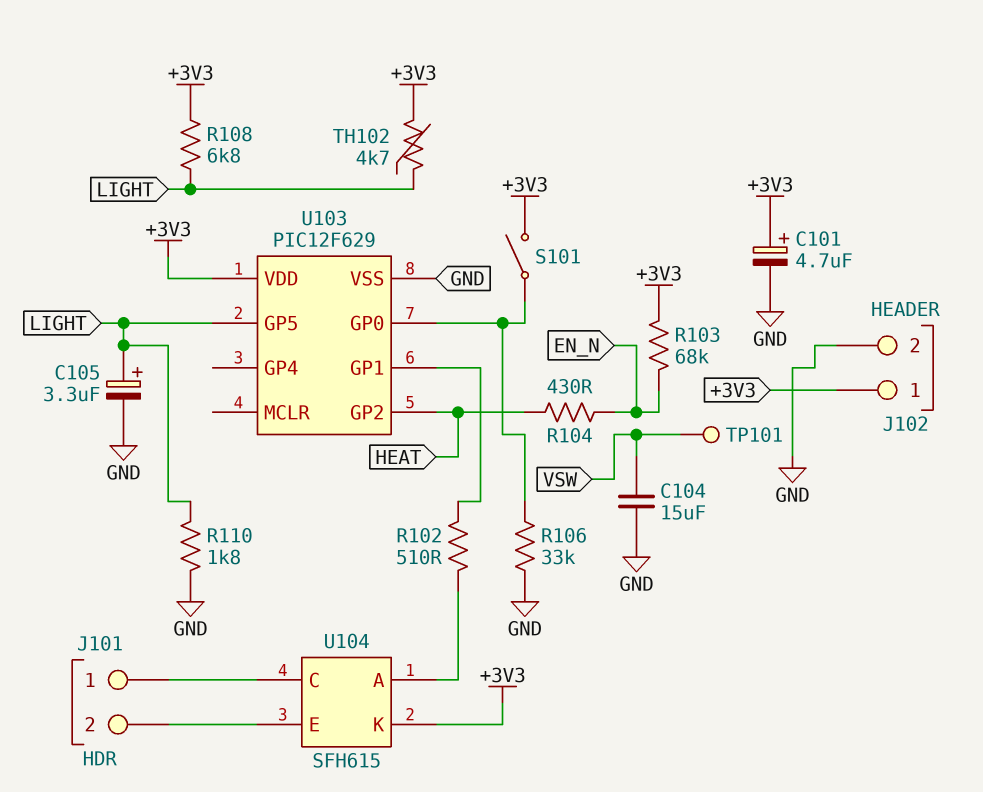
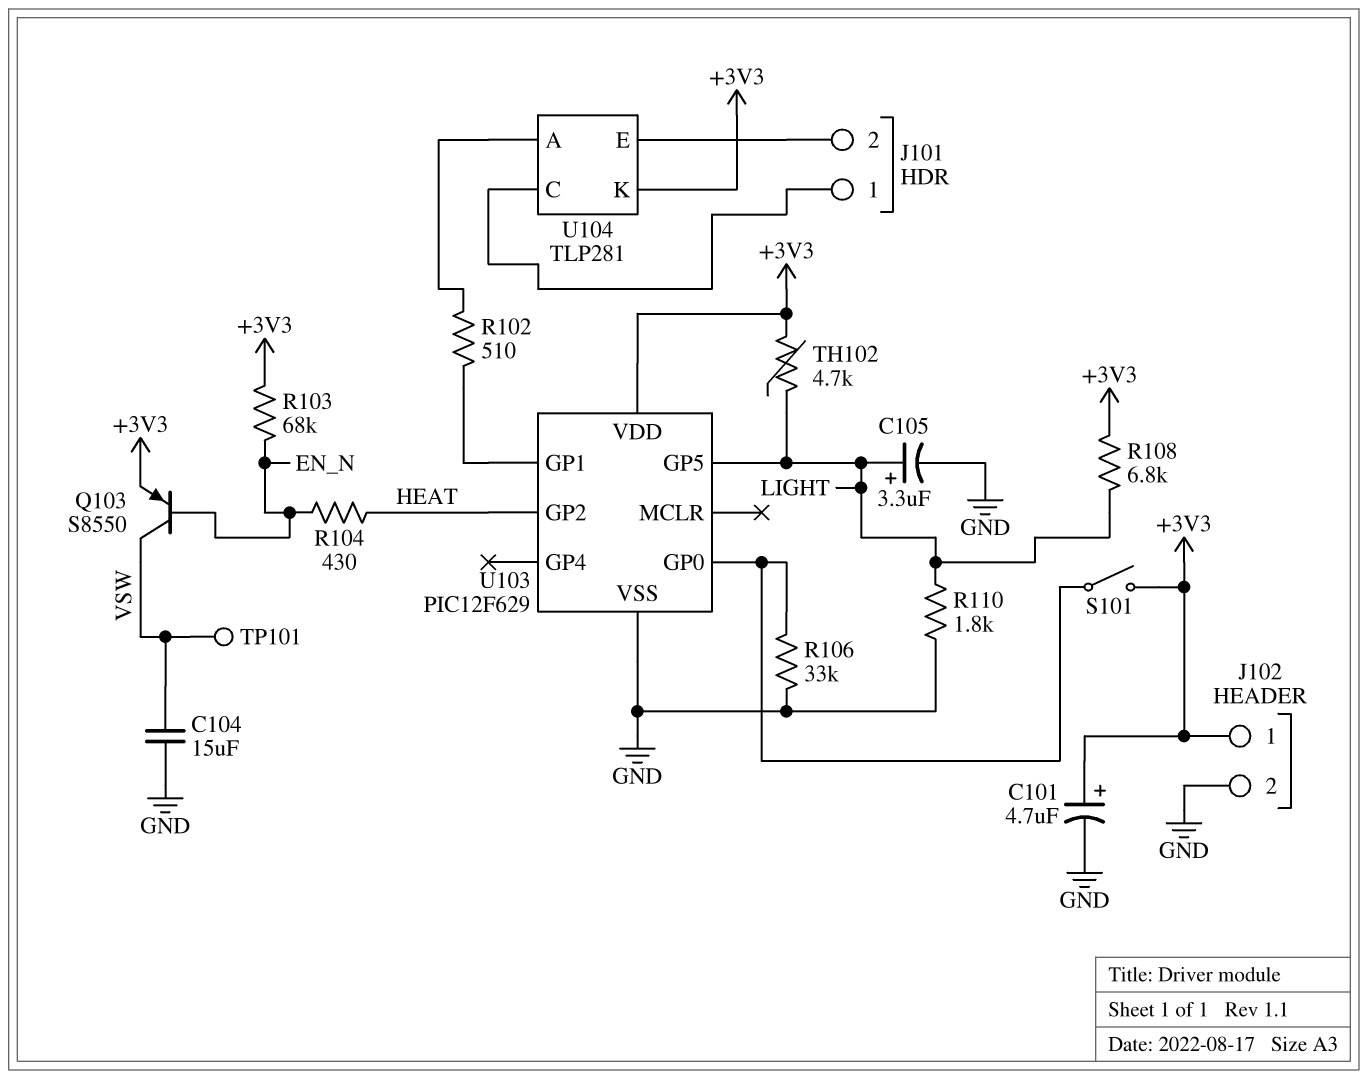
Q103: none -> PNP S8550 (B EN_N, C VSW, E +3V3)
U104: SFH615 -> TLP281

